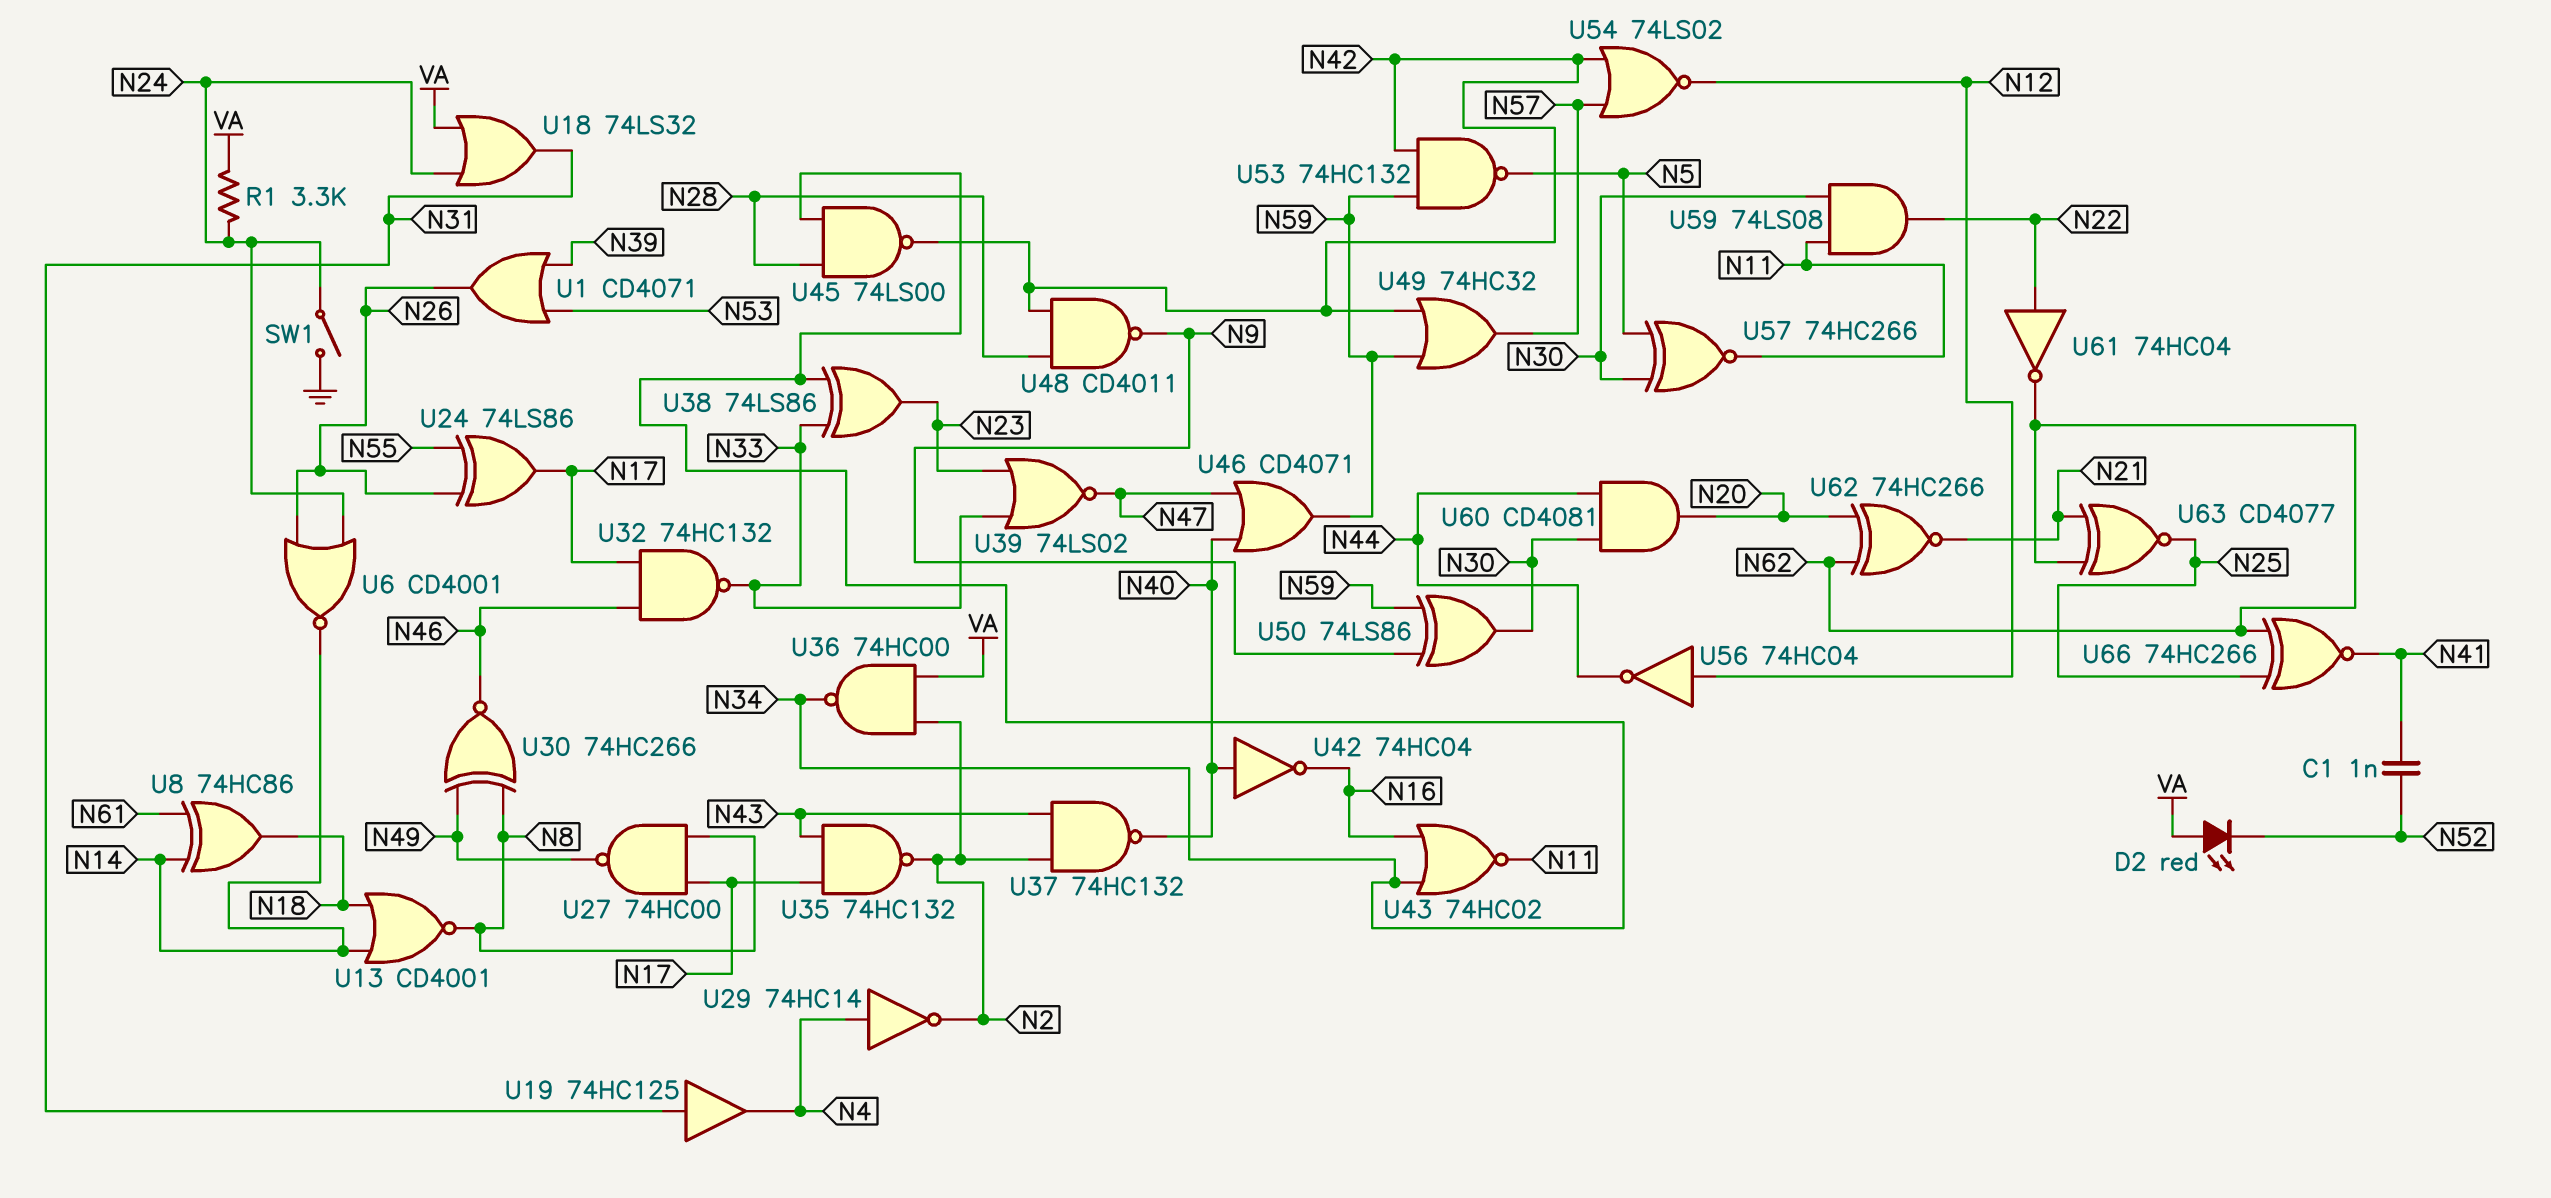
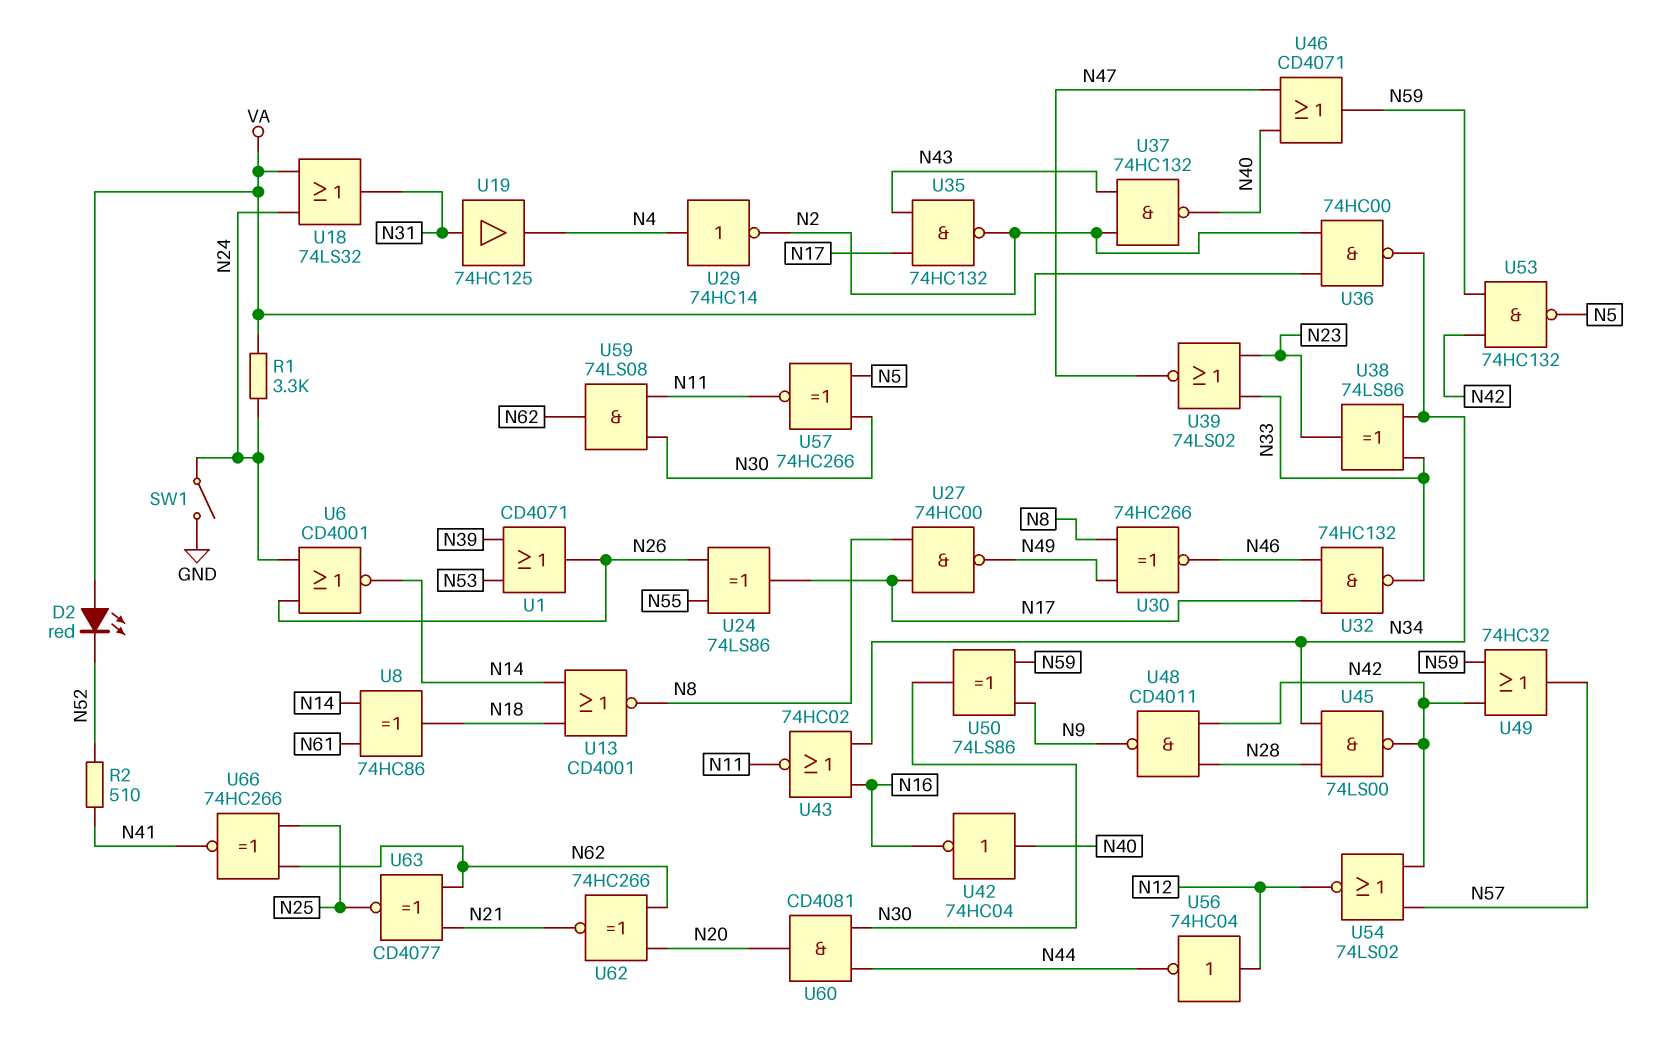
C1: 1nF (N41, N52) -> none
R2: none -> 510 (N41, N52)
U59: AND 74LS08 (in N11, in N30, out N22) -> AND 74LS08 (in N11, in N30, out N62)
U61: NOT 74HC04 (in N22, out N62) -> none

